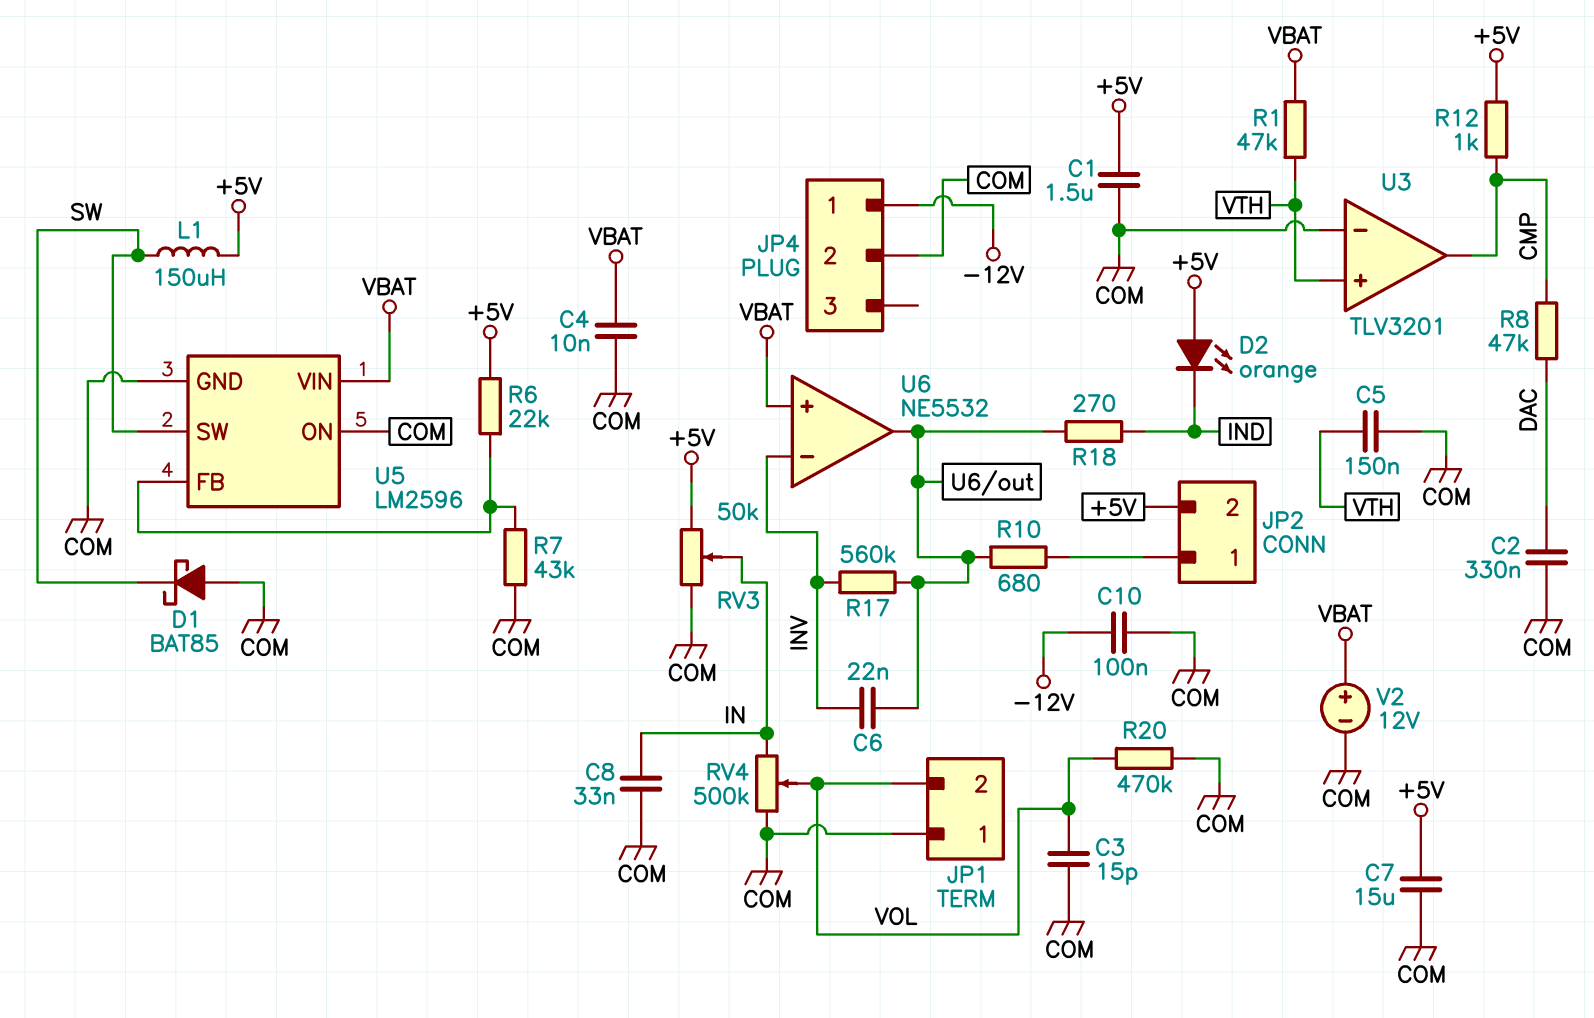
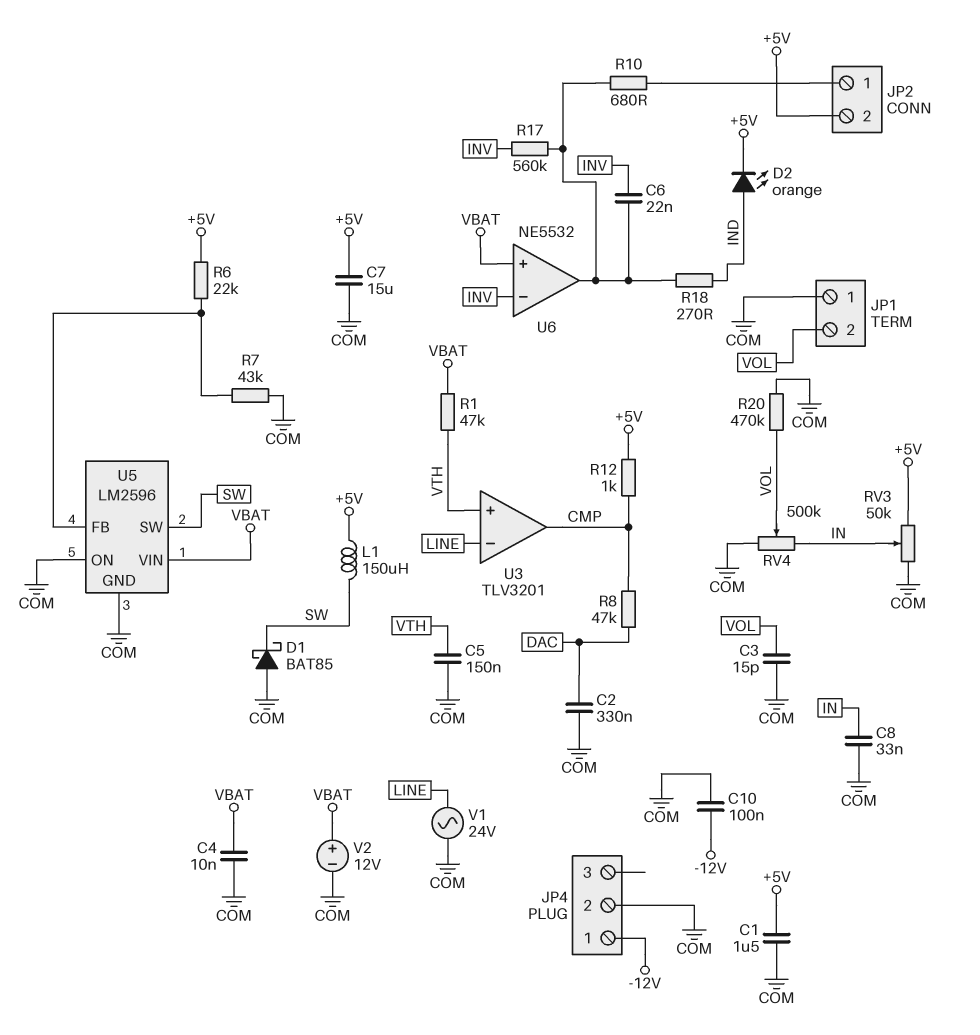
D2: LED orange (A +5V, K IND) -> LED orange (A IND, K +5V)
U3 pin in-: COM -> LINE
V1: none -> AC 24V (COM, LINE)

